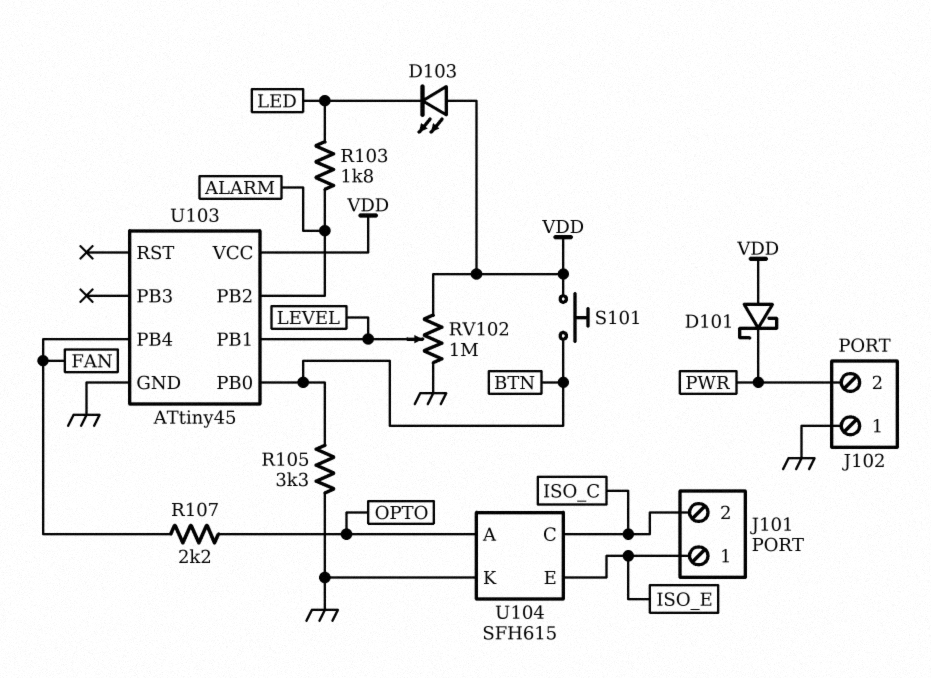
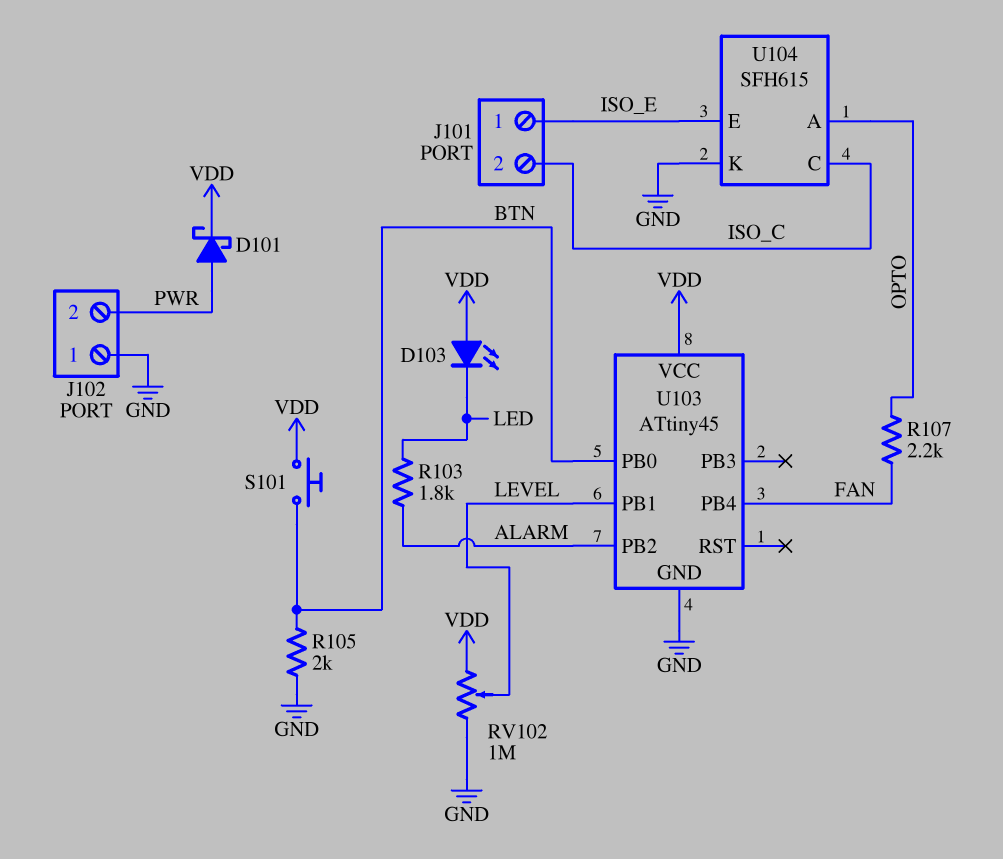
D101: schottky (A VDD, K PWR) -> schottky (A PWR, K VDD)
R105: 3.3k (BTN, GND) -> 2k (BTN, GND)

